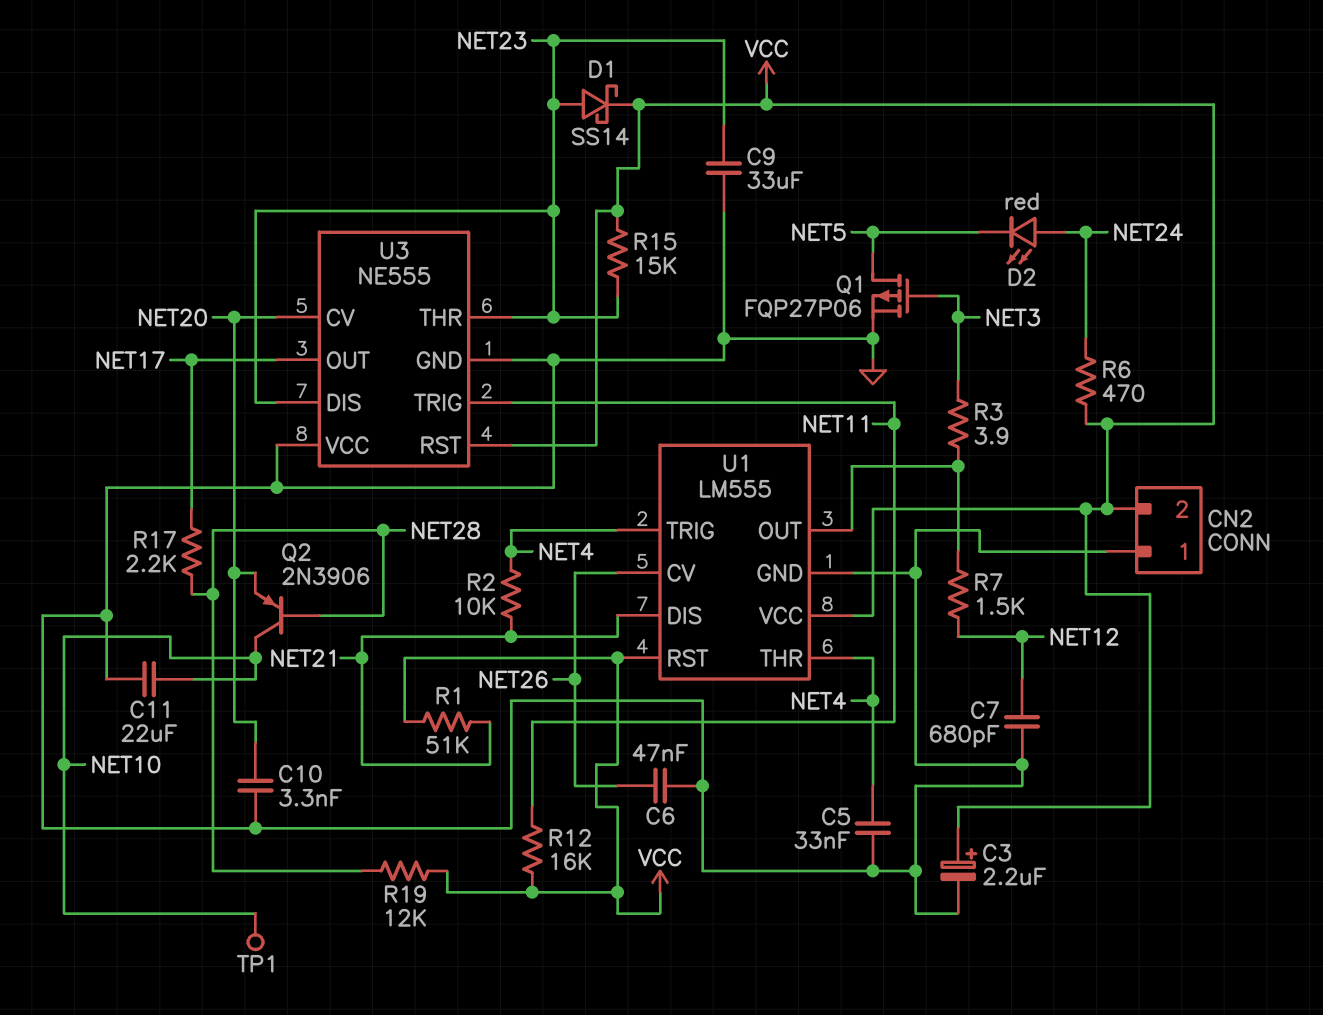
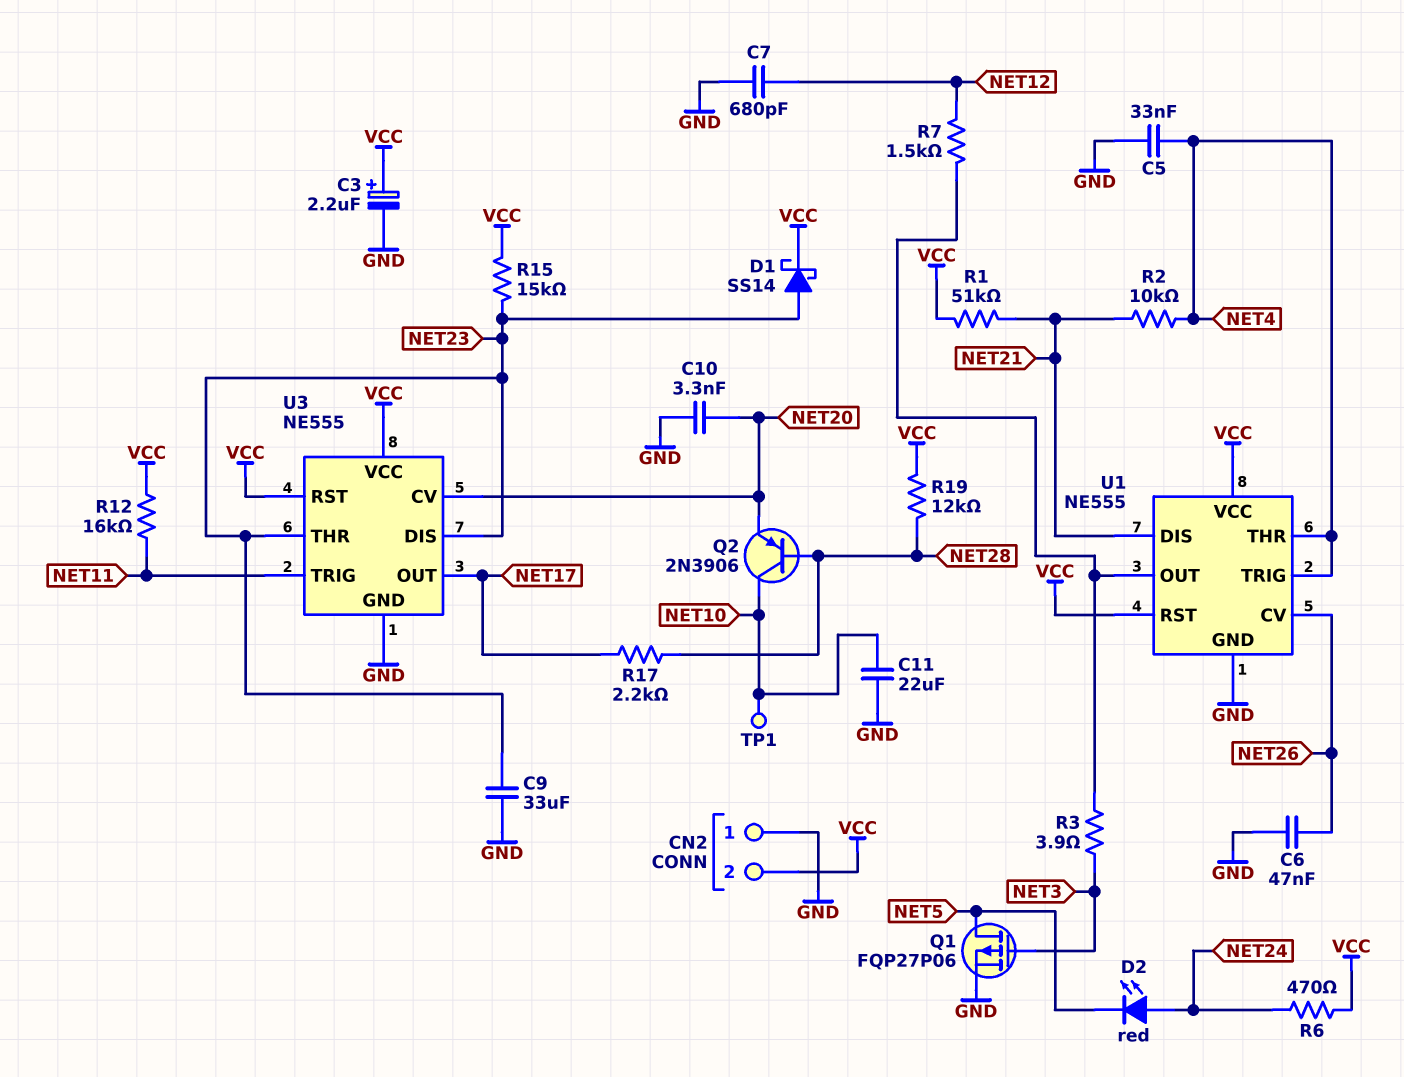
U1: LM555 -> NE555
U3 pin VCC: GND -> VCC

